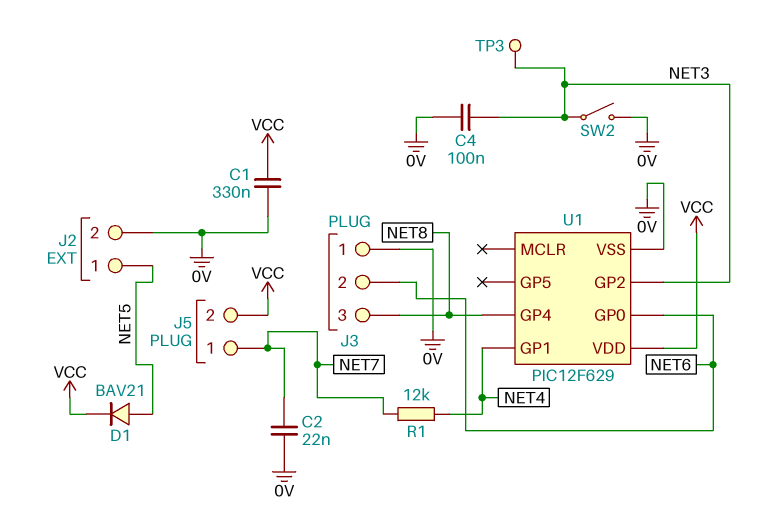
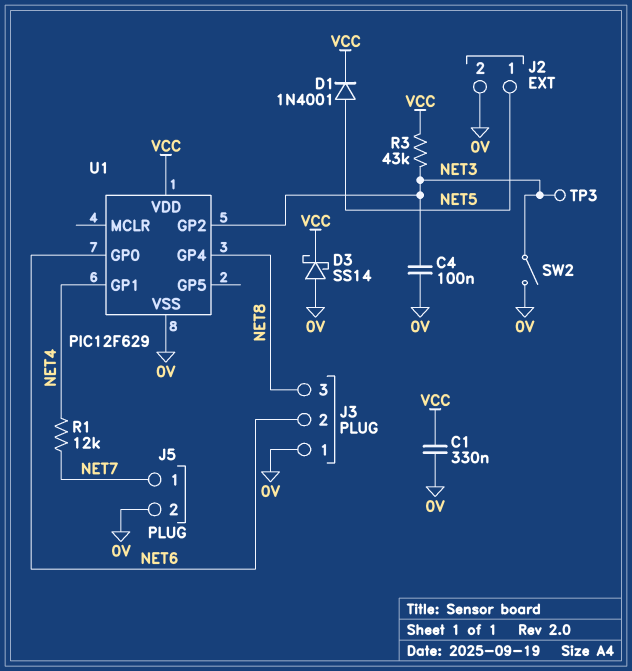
C2: 22nF (0V, NET7) -> none
D1: diode BAV21 (A NET5, K VCC) -> diode 1N4001 (A NET5, K VCC)
D3: none -> schottky SS14 (A 0V, K VCC)
J5 pin 2: VCC -> 0V
R3: none -> 43k (NET3, VCC)

